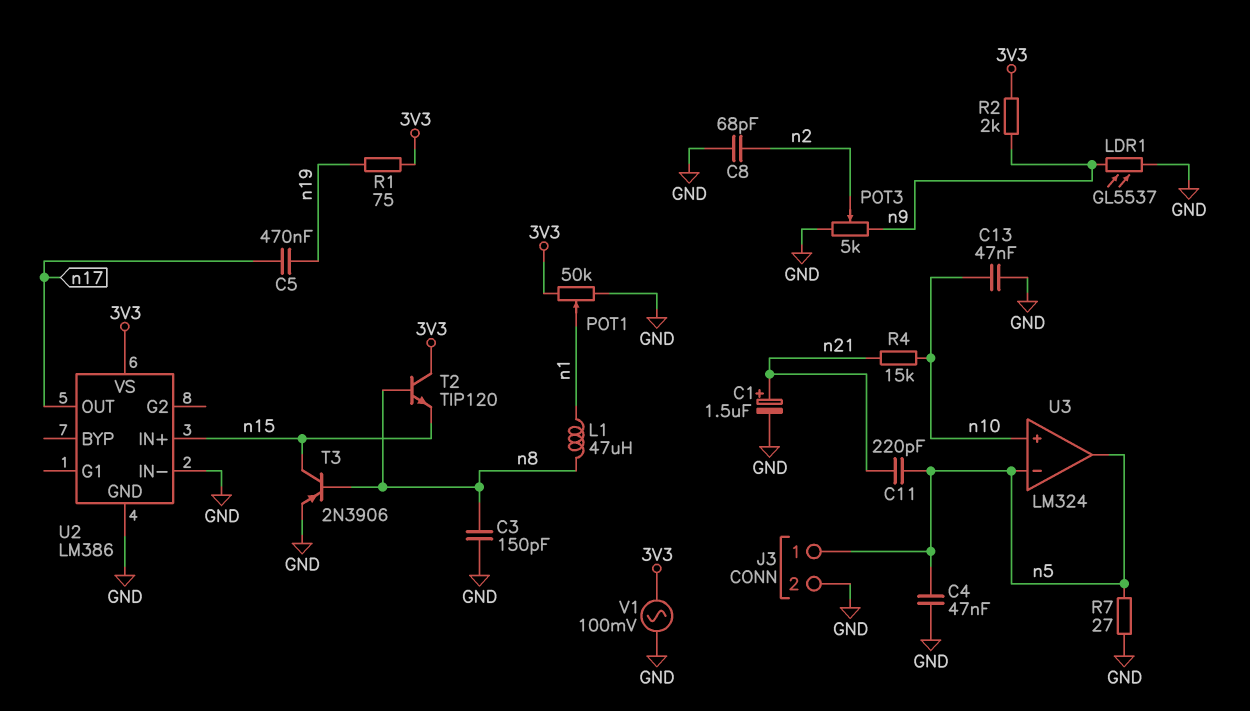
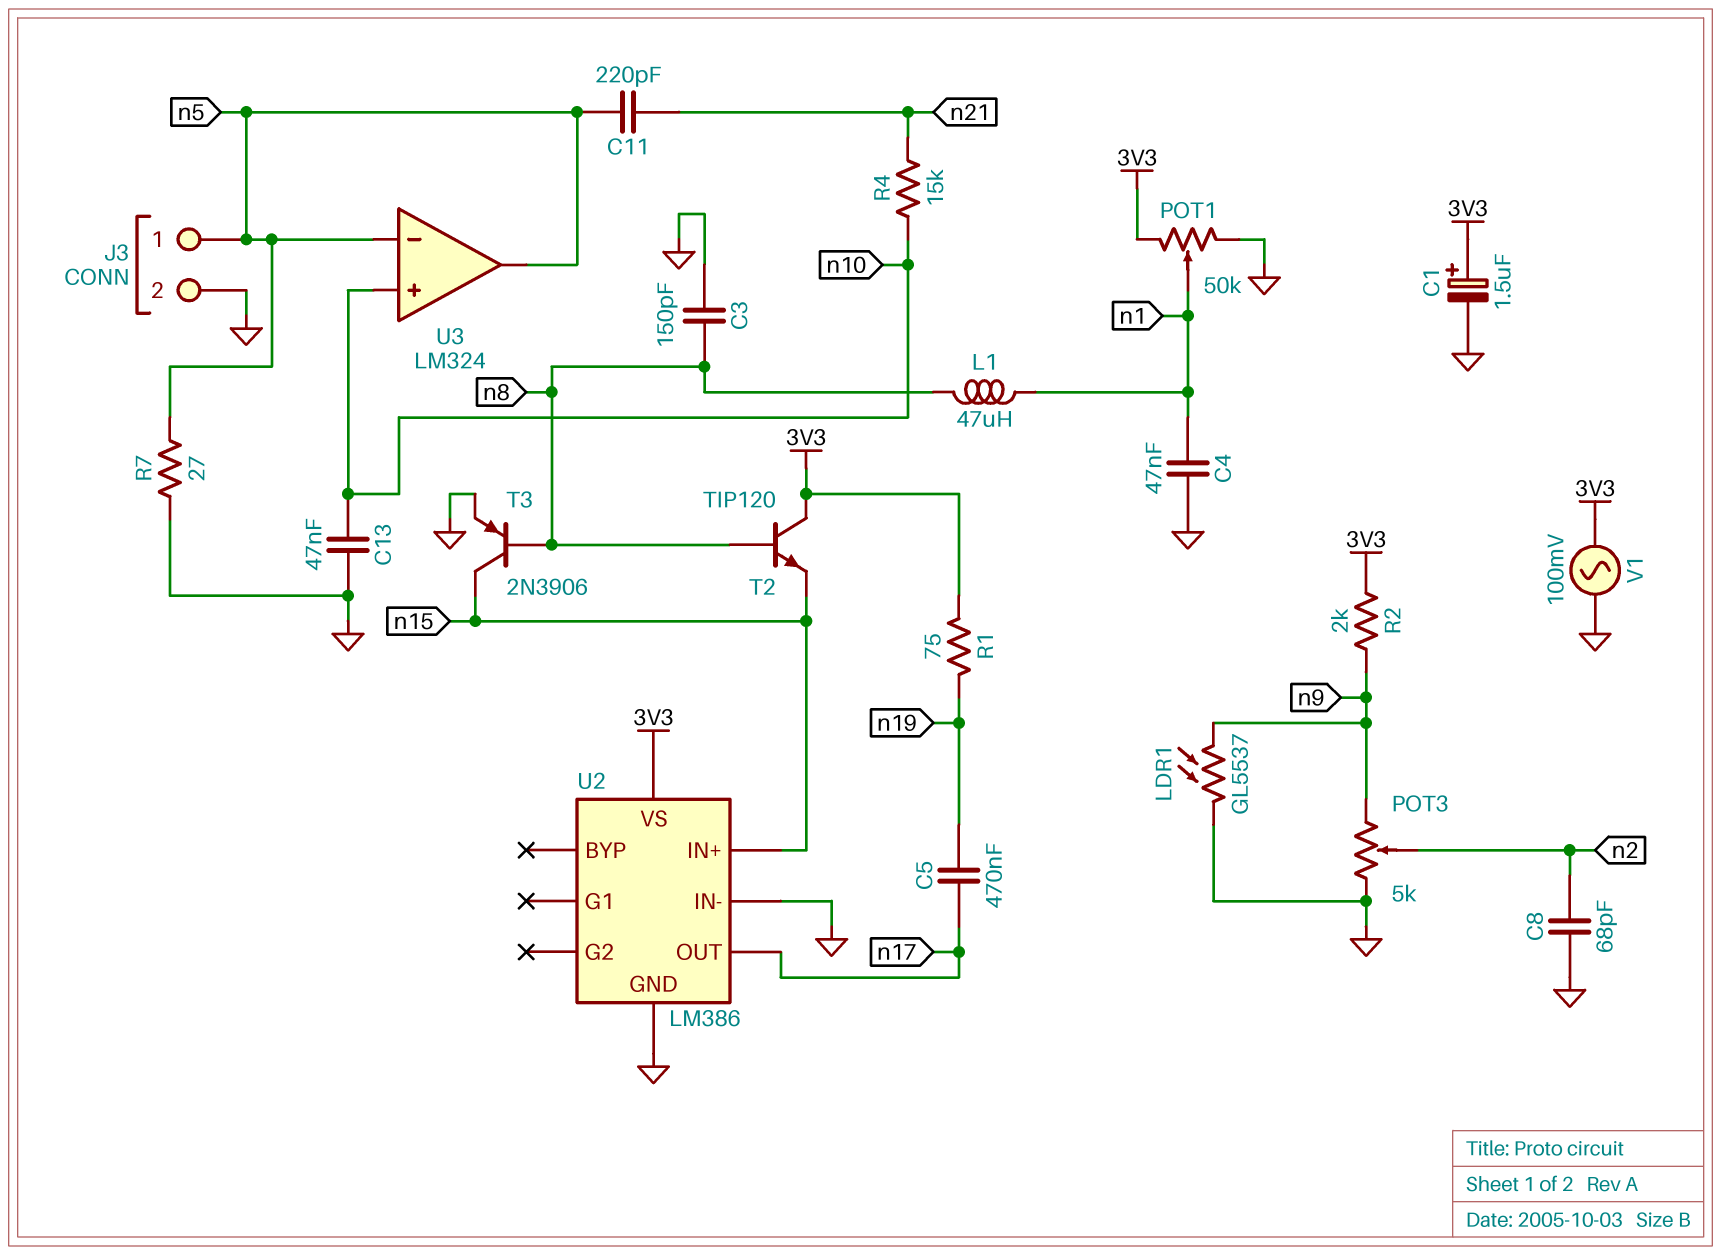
C1: 1.5uF (plus n21, minus GND) -> 1.5uF (plus 3V3, minus GND)
C4: 47nF (GND, n5) -> 47nF (GND, n1)

